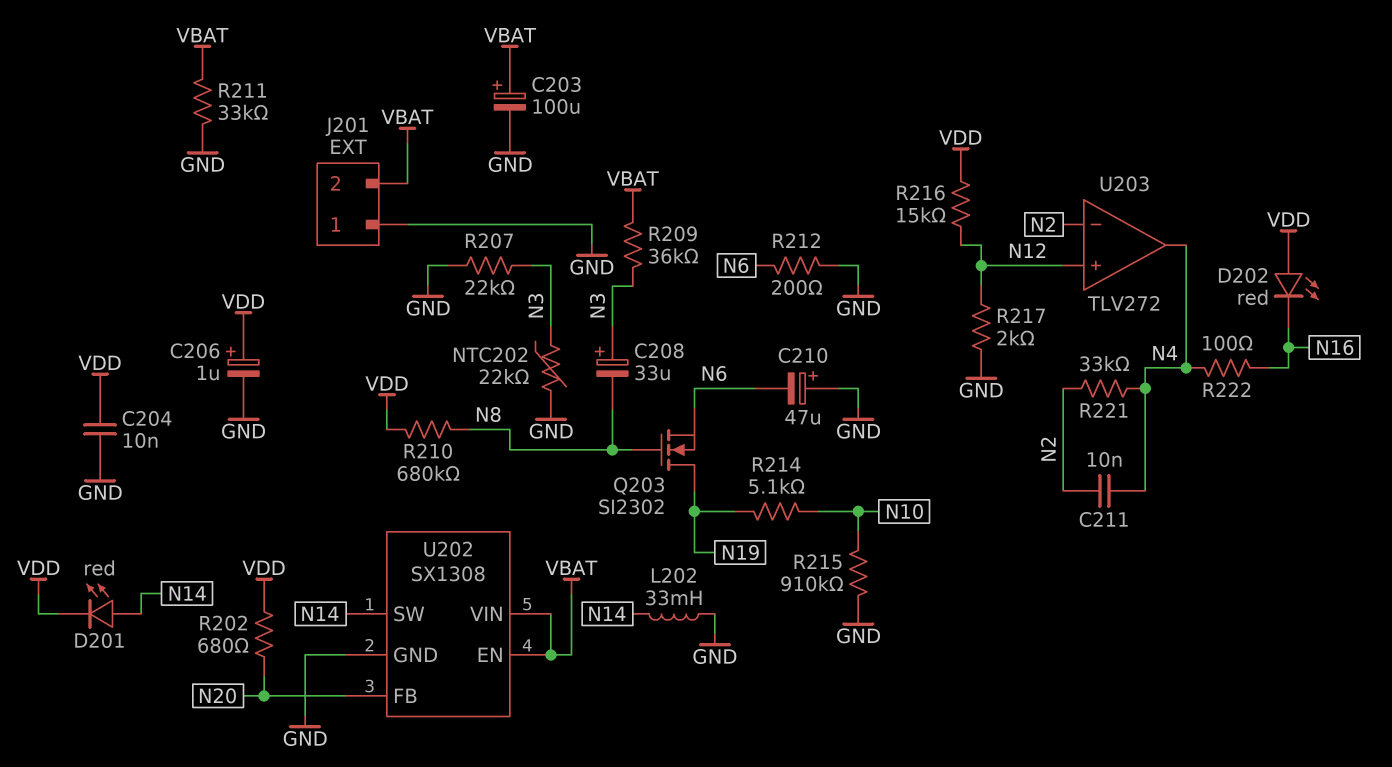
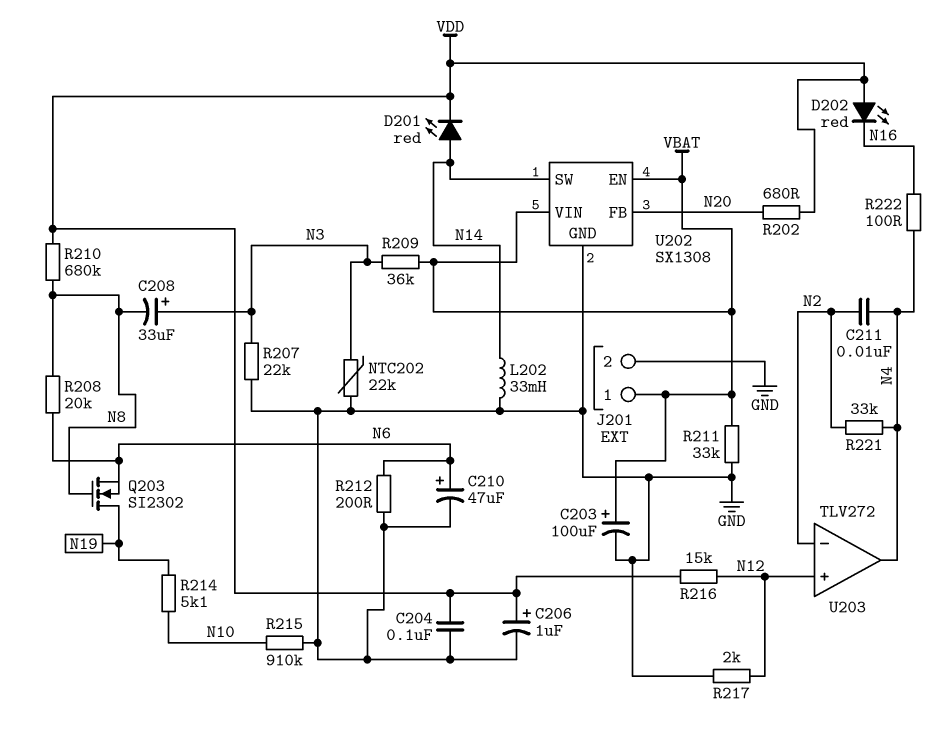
C204: 10nF (GND, VDD) -> 100nF (GND, VDD)
C210: 47uF (plus GND, minus N6) -> 47uF (plus N6, minus GND)
J201 pin 1: GND -> VBAT
J201 pin 2: VBAT -> GND
R208: none -> 20k (N6, N8)

